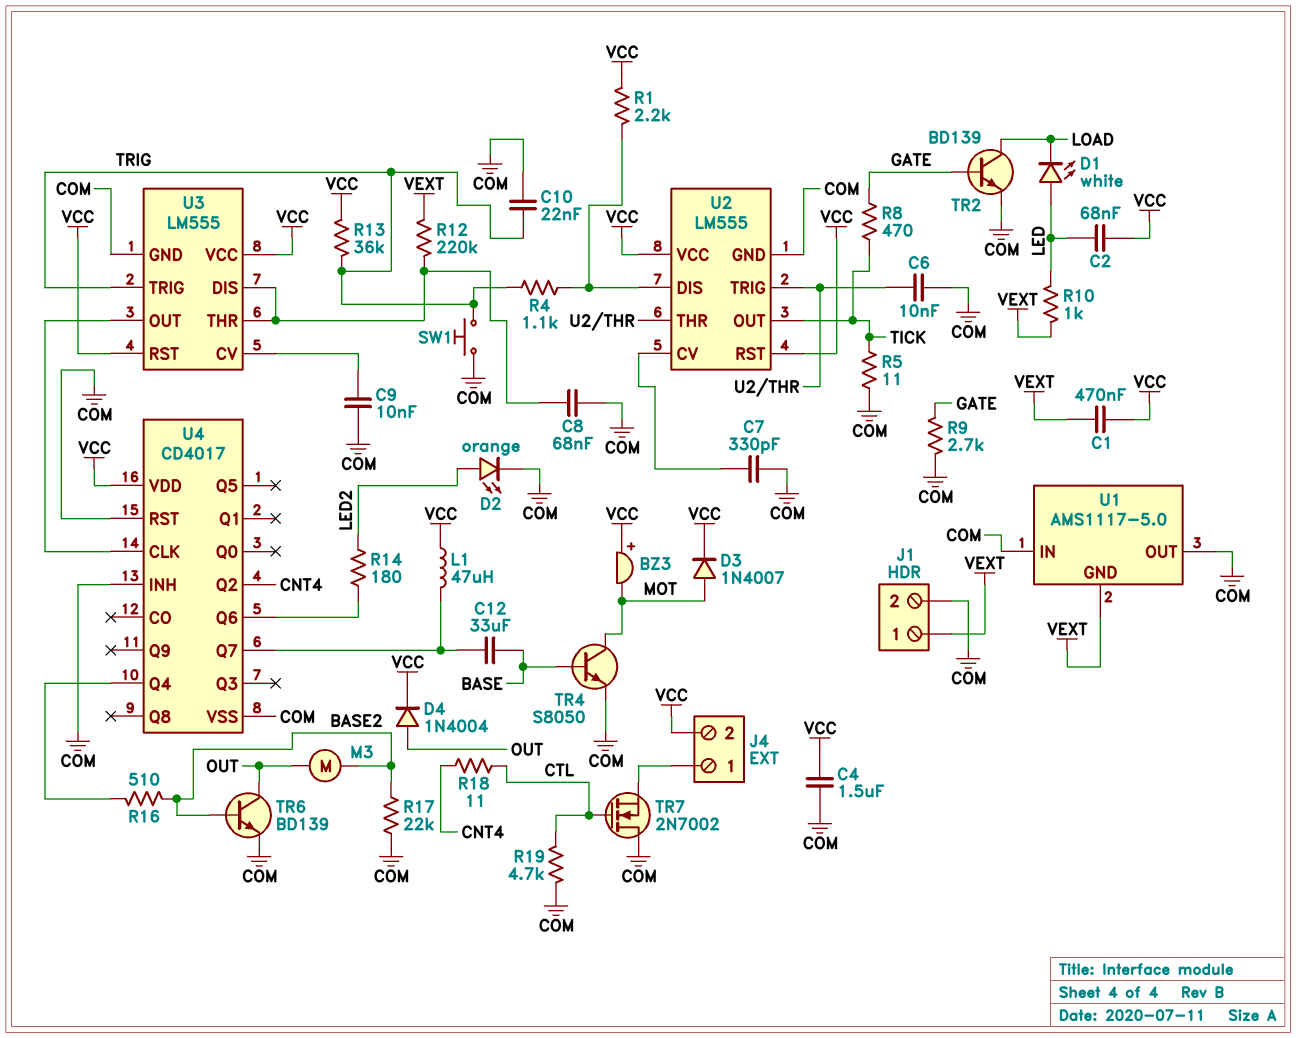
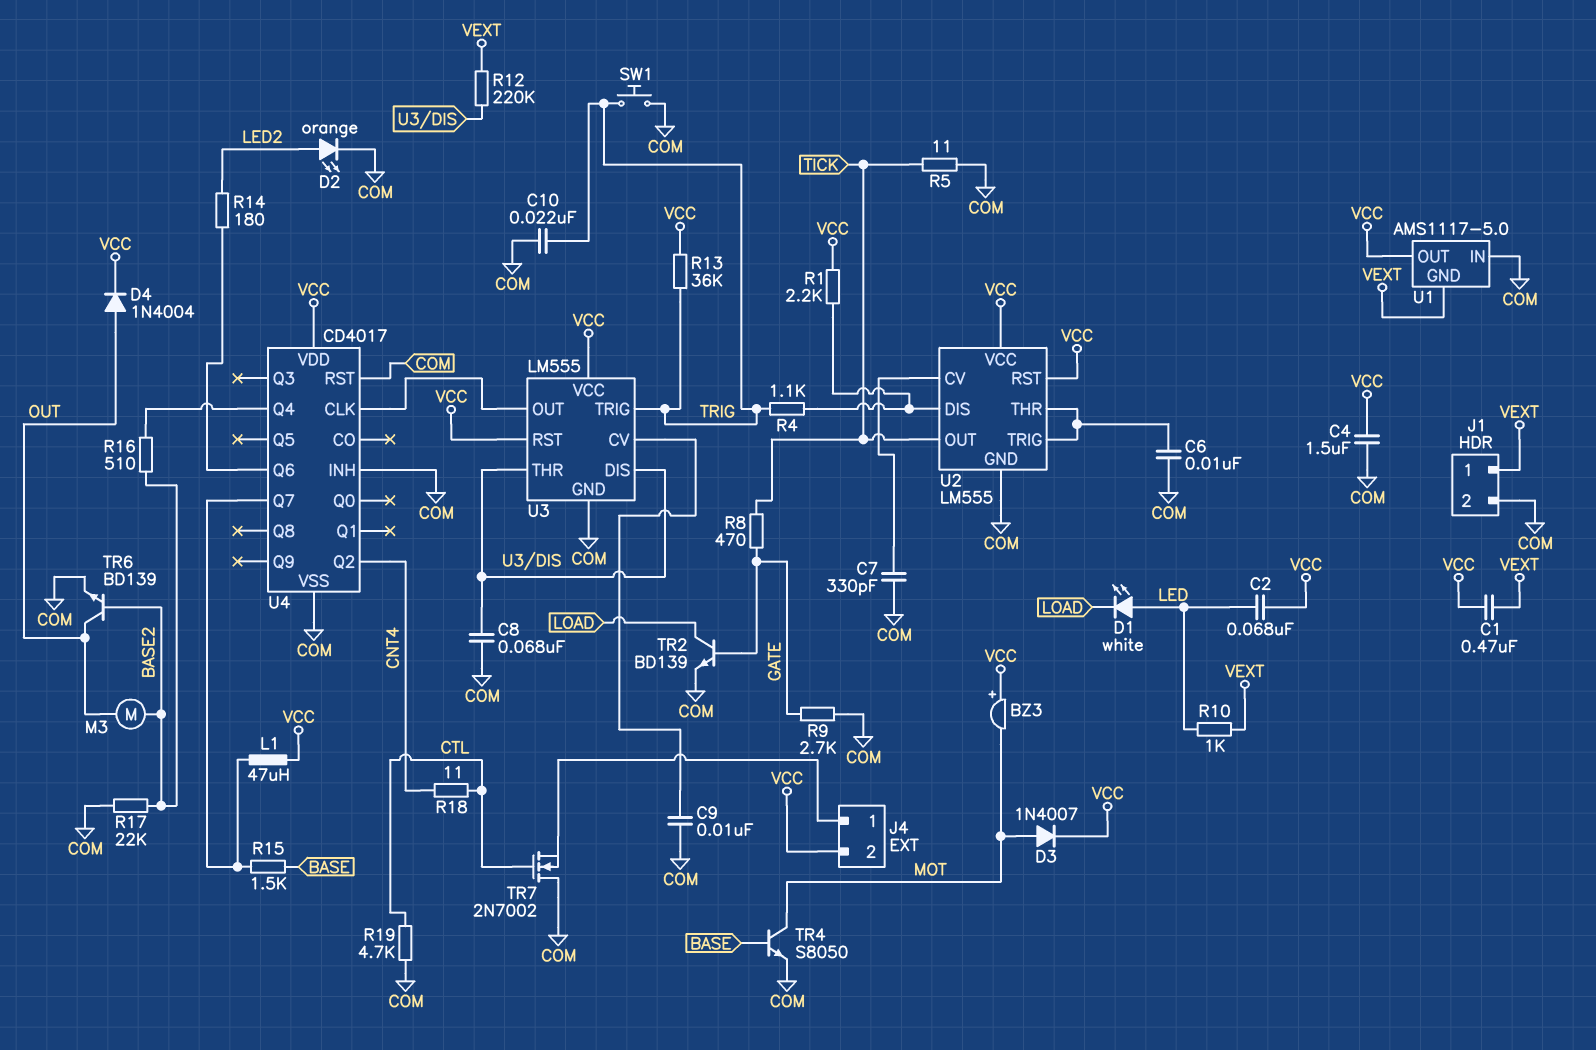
C12: 33uF (BASE, U4/Q7) -> none
R15: none -> 1.5k (BASE, U4/Q7)
U1 pin OUT: COM -> VCC

